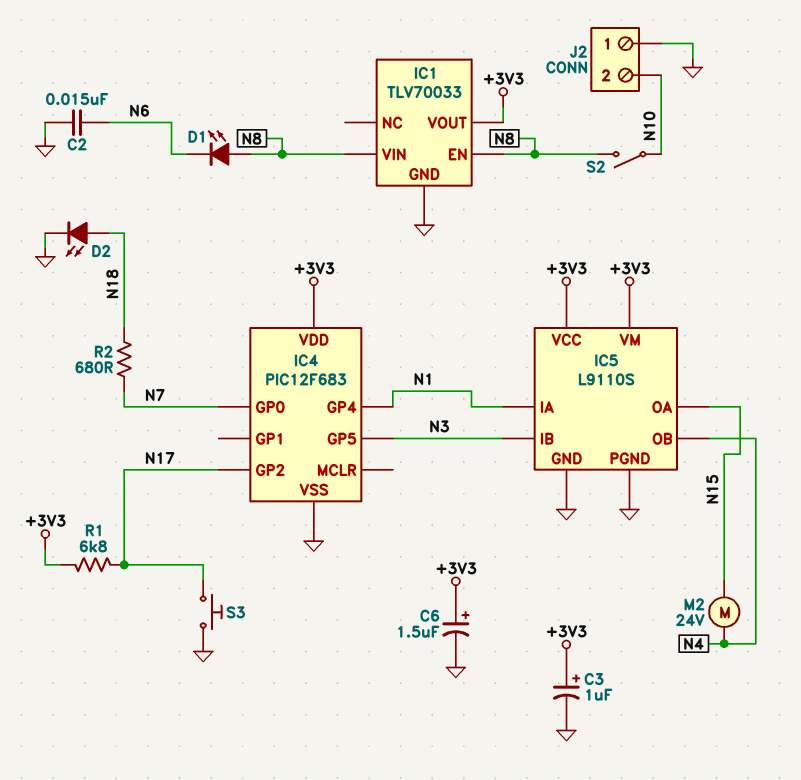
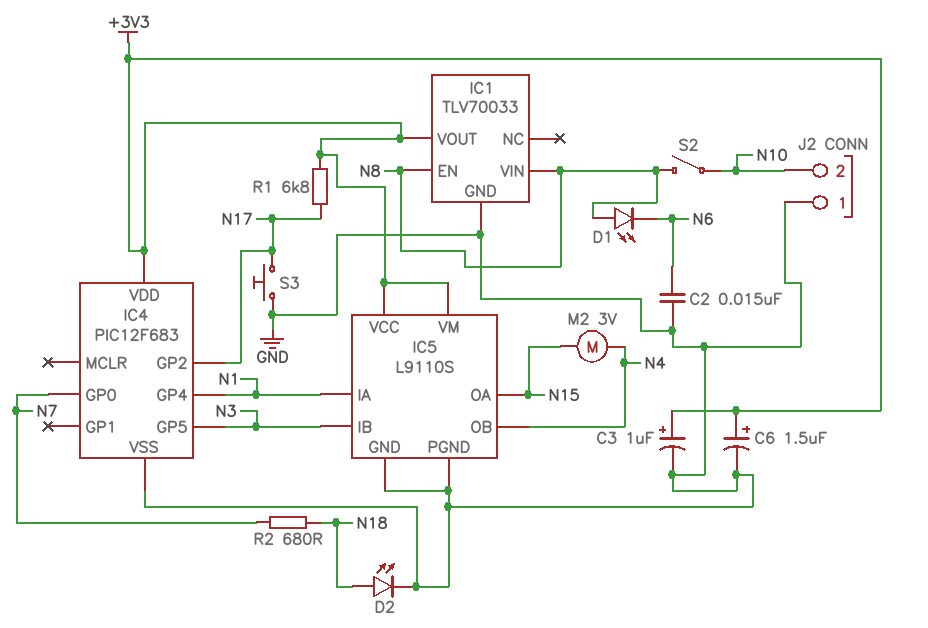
M2: motor 24V (N4, N15) -> motor 3V (N4, N15)

